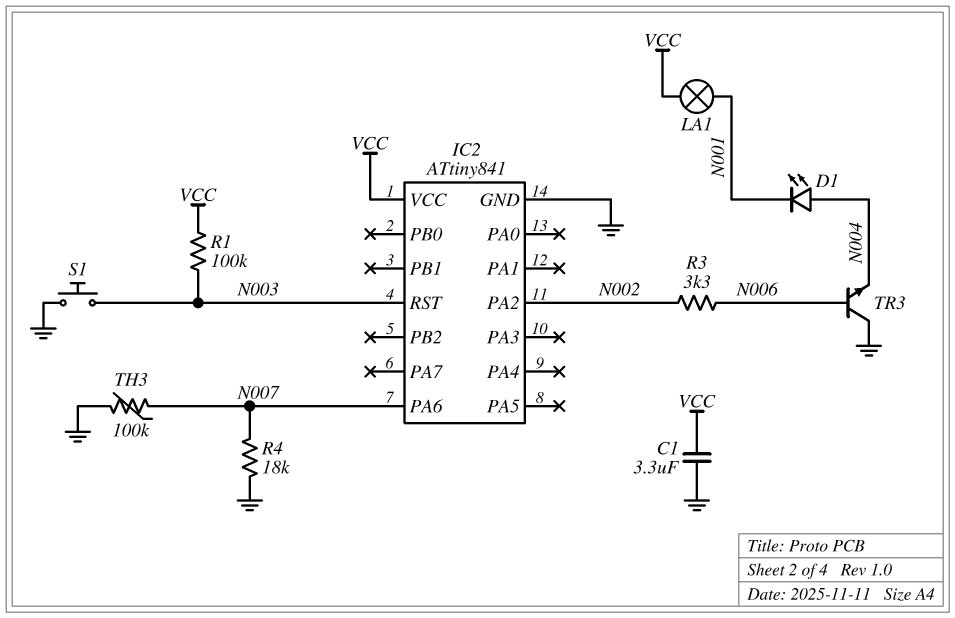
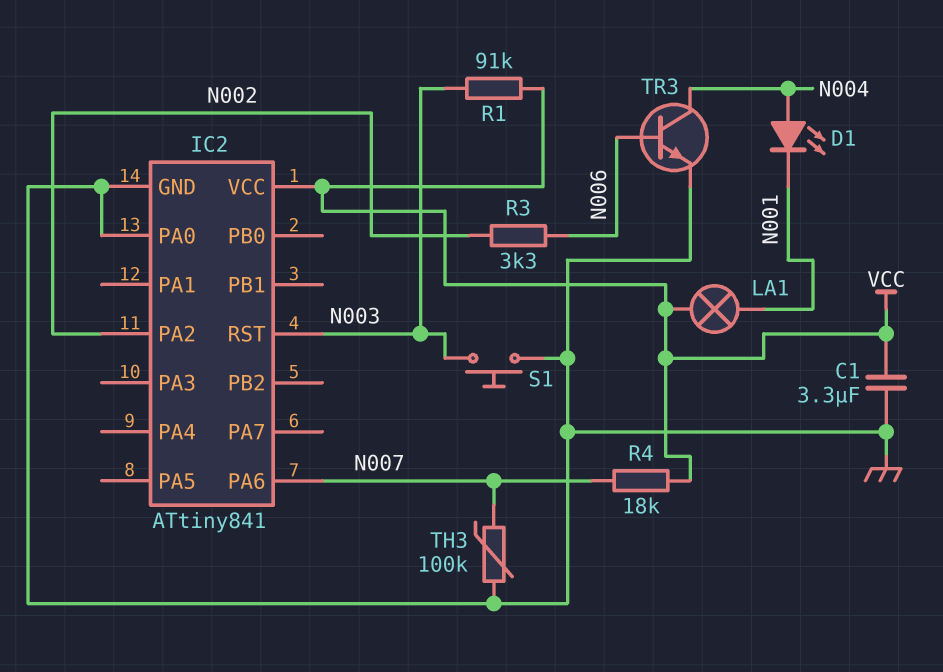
IC2 pin PA0: none -> GND
R1: 100k (N003, VCC) -> 91k (N003, VCC)
R4: 18k (GND, N007) -> 18k (N007, VCC)
TR3: NPN (B N006, C GND, E N004) -> NPN (B N006, C N004, E GND)

